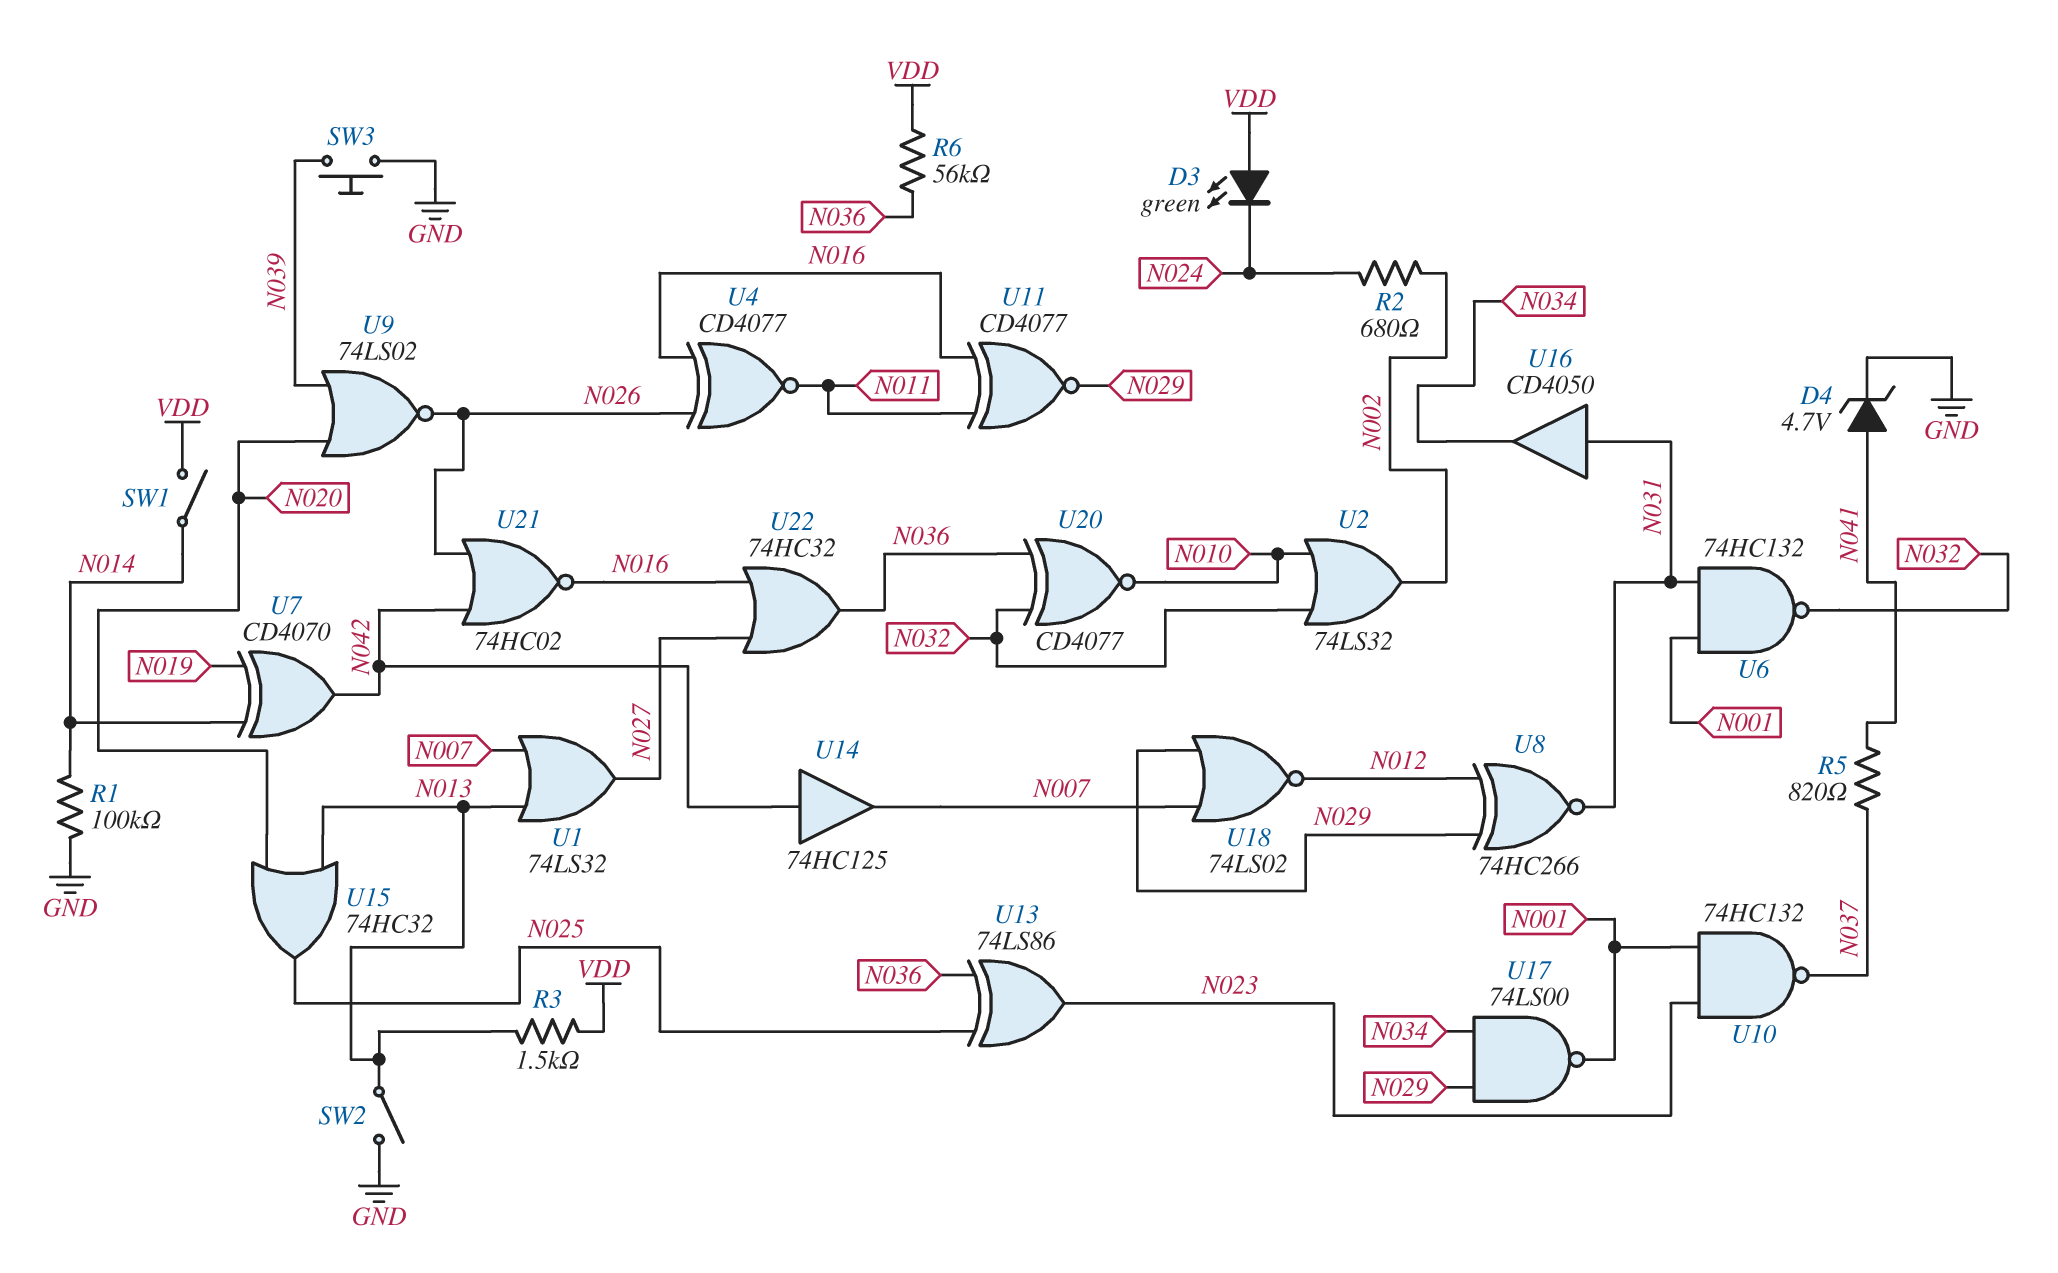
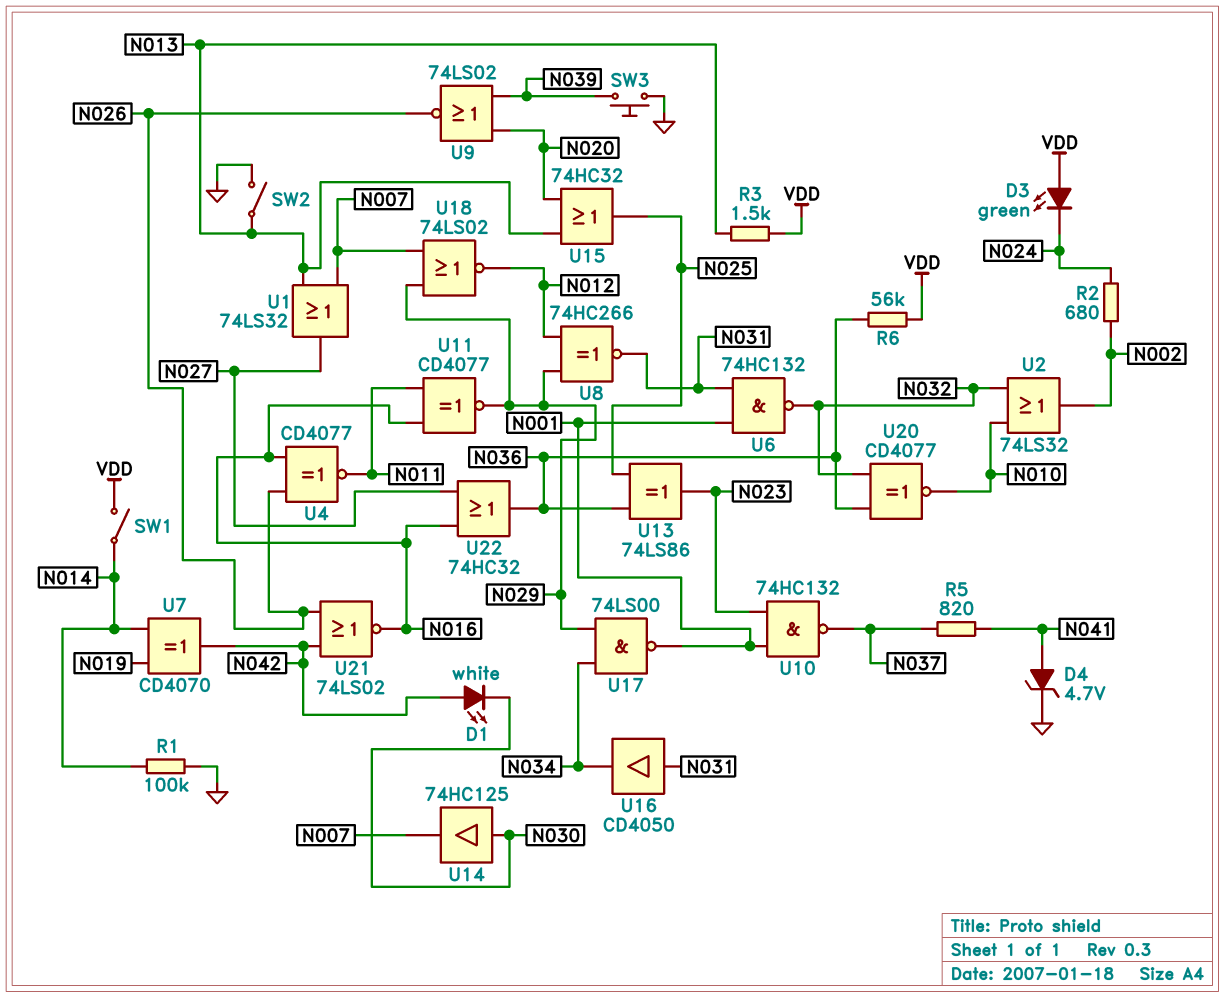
D1: none -> LED white (A N042, K N030)
U14: buffer 74HC125 (in N042, out N007) -> buffer 74HC125 (in N030, out N007)
U21: NOR 74HC02 (in N026, in N042, out N016) -> NOR 74LS02 (in N026, in N042, out N016)

